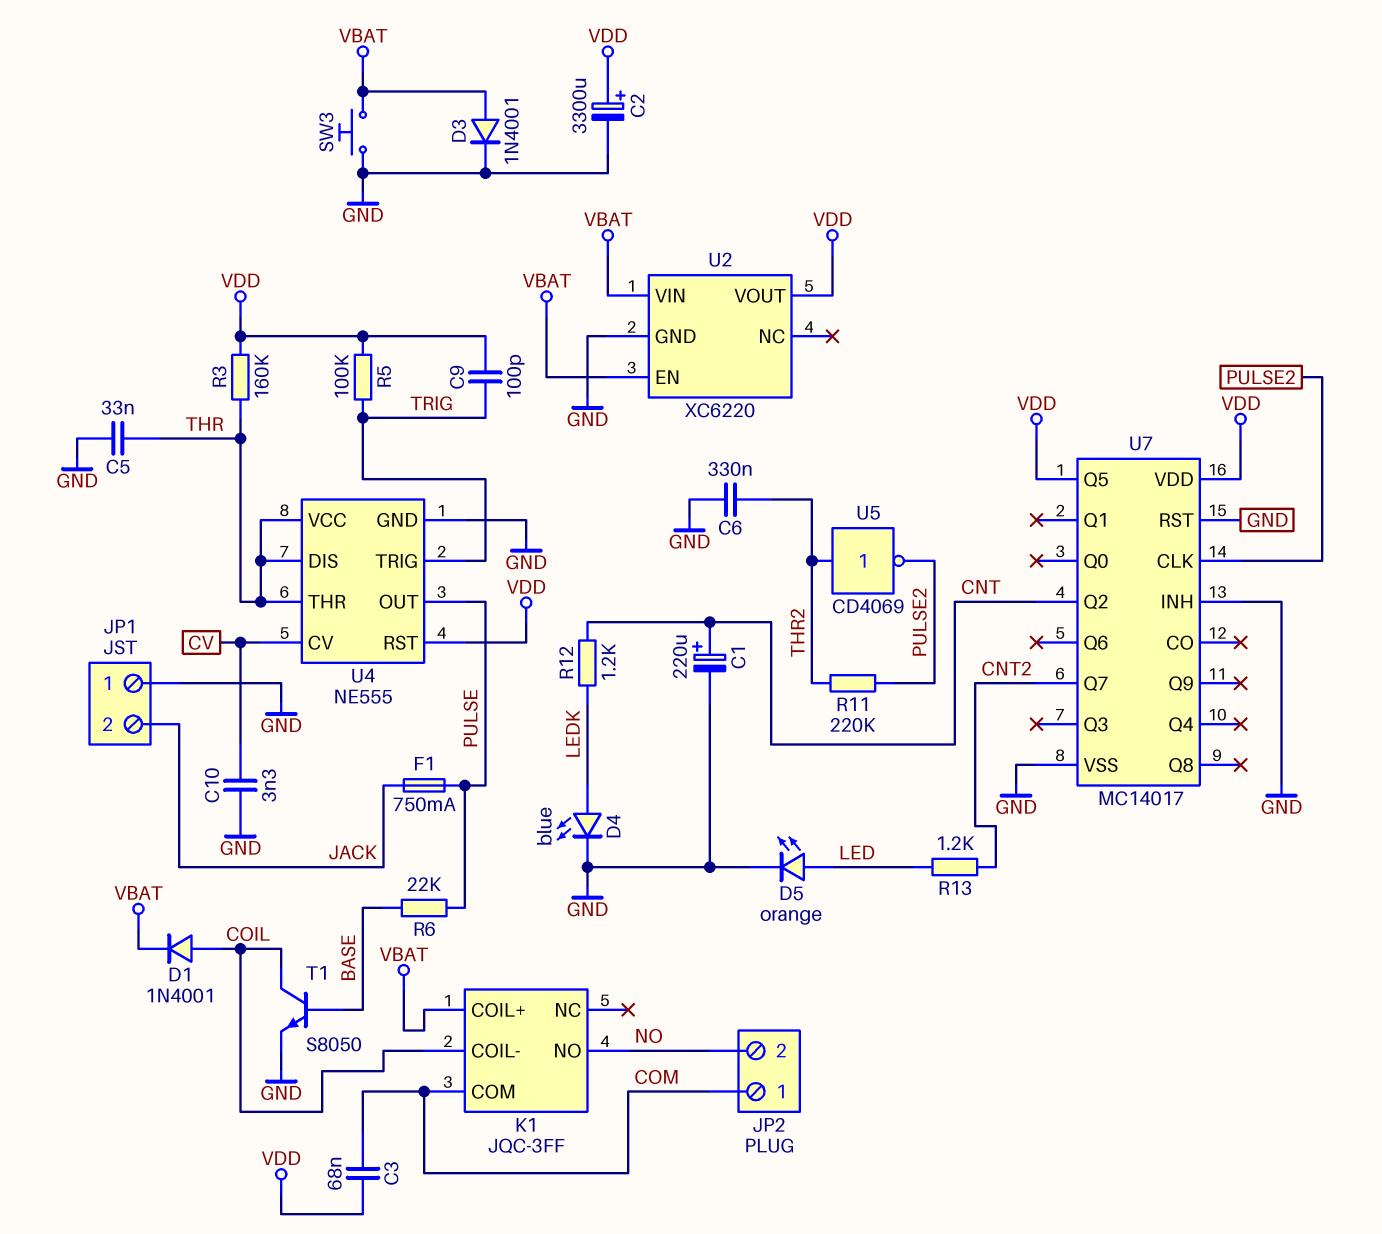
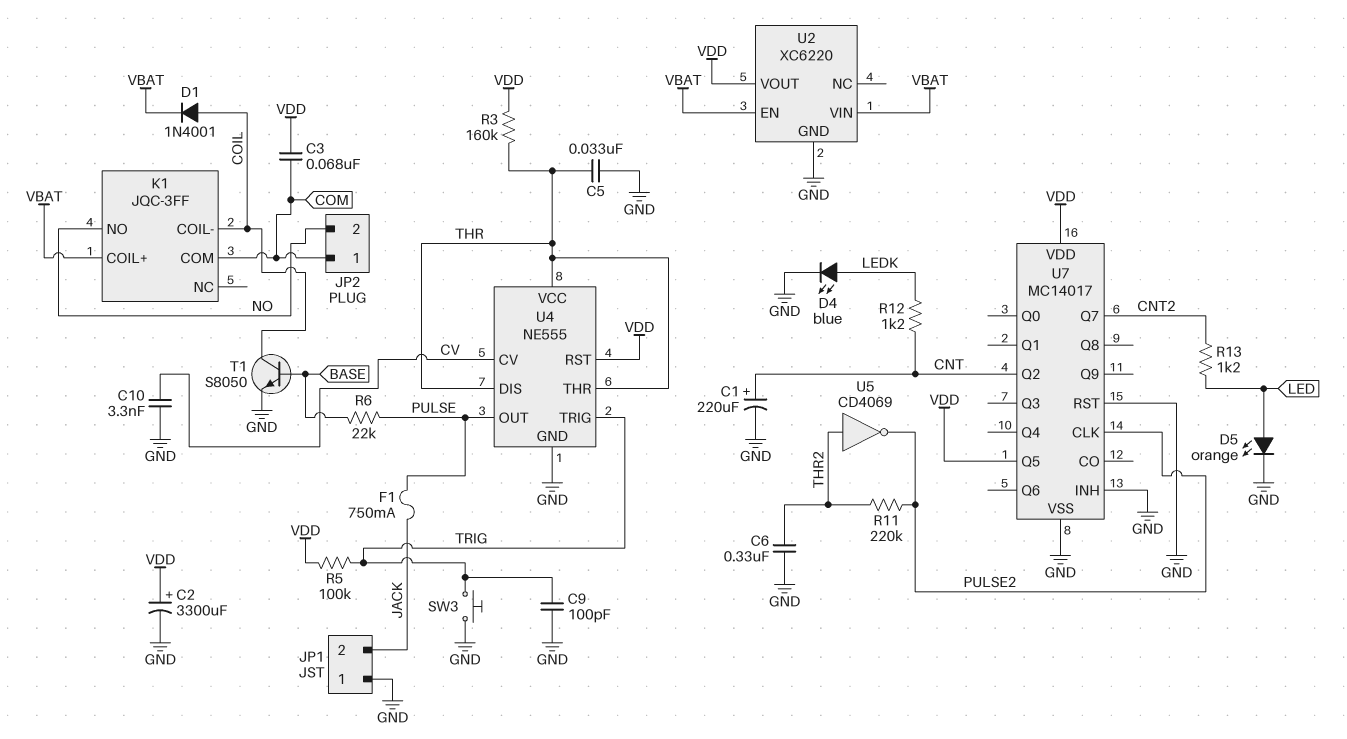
C9: 100pF (TRIG, VDD) -> 100pF (GND, TRIG)
D3: diode 1N4001 (A VBAT, K GND) -> none
SW3: button (GND, VBAT) -> button (GND, TRIG)

